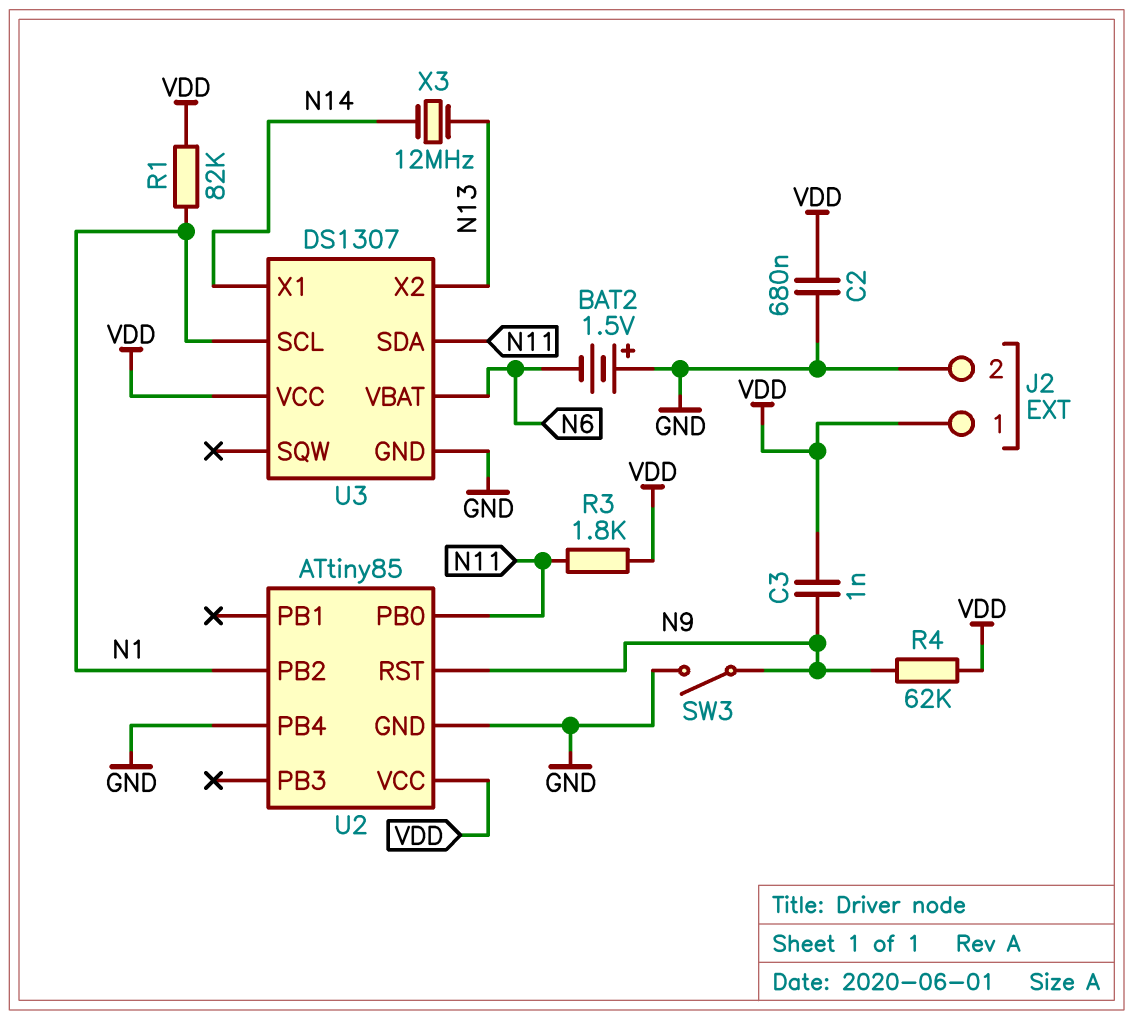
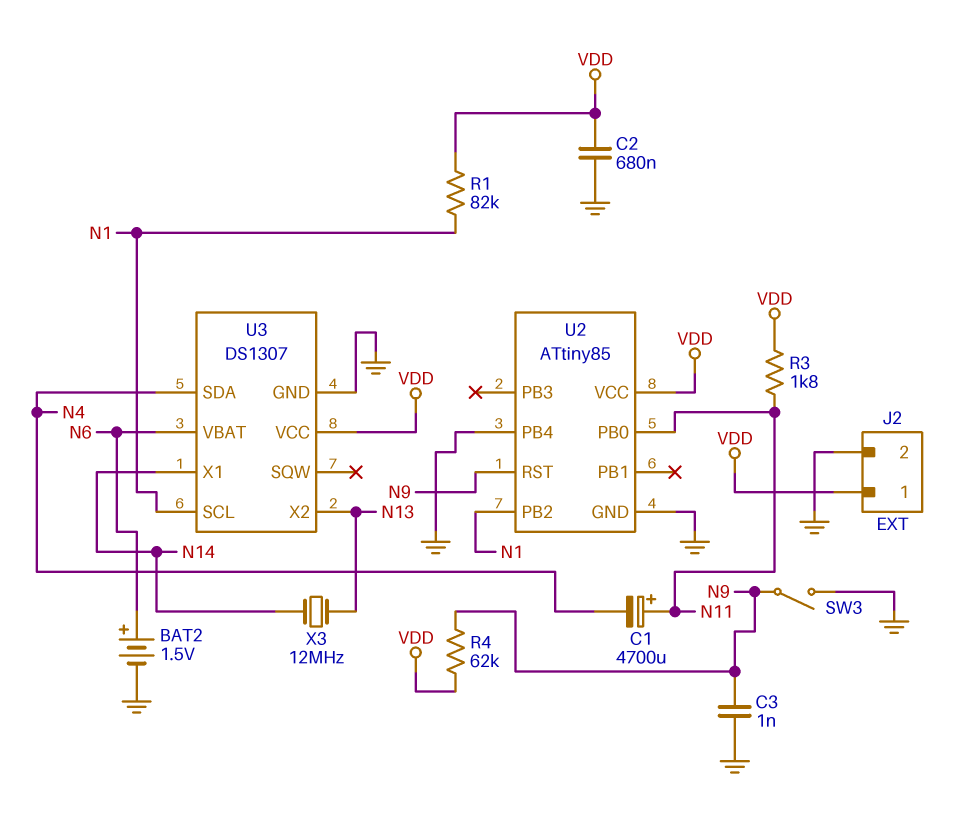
BAT2: 1.5V (plus GND, minus N6) -> 1.5V (plus N6, minus GND)
C1: none -> 4700uF (plus N11, minus N4)
C3: 1nF (N9, VDD) -> 1nF (GND, N9)
U3 pin SDA: N11 -> N4

